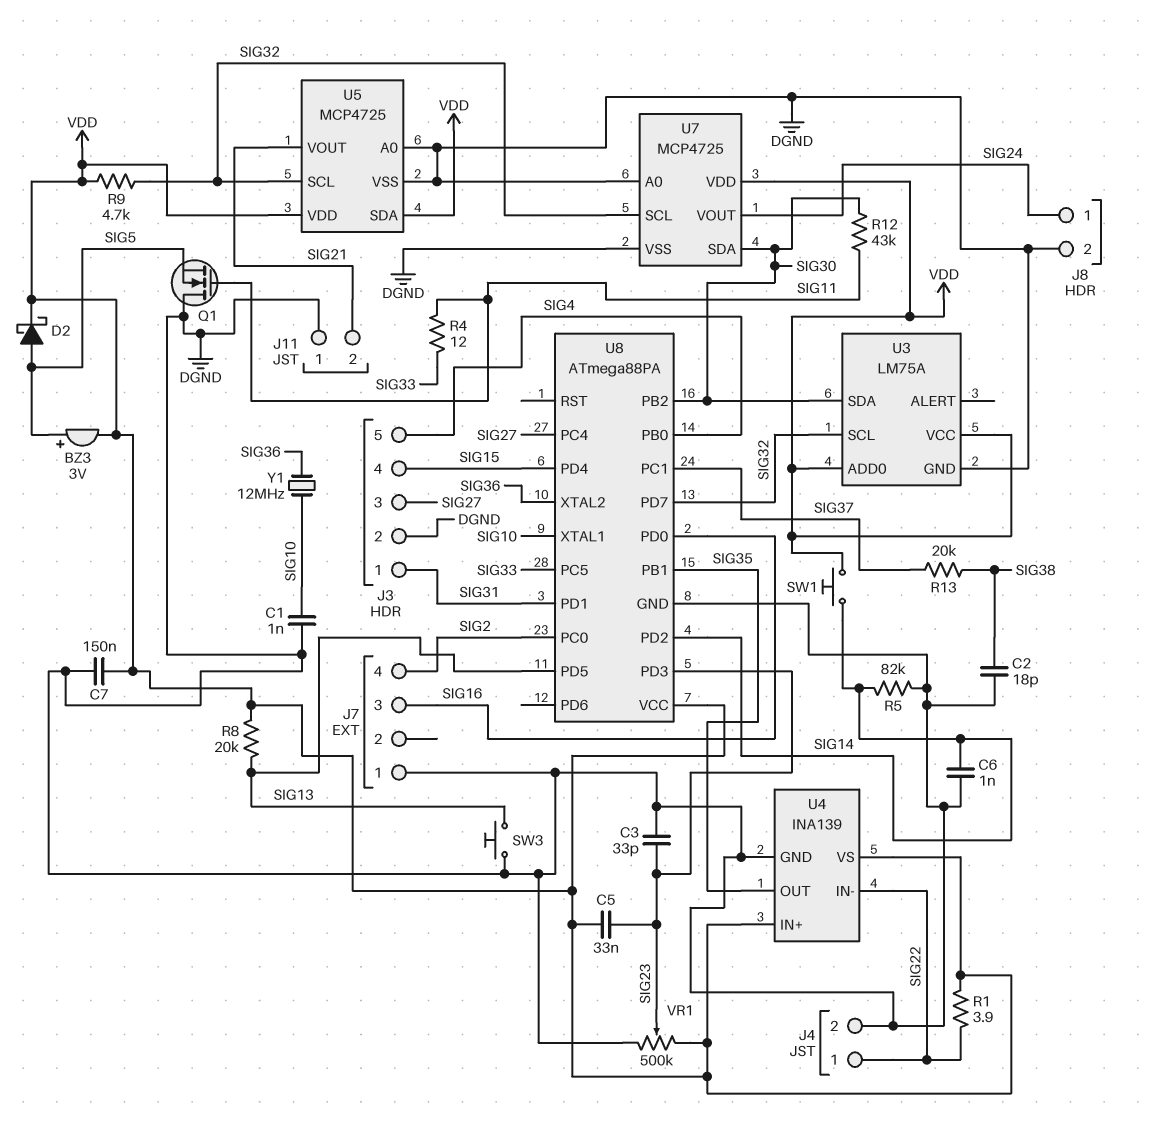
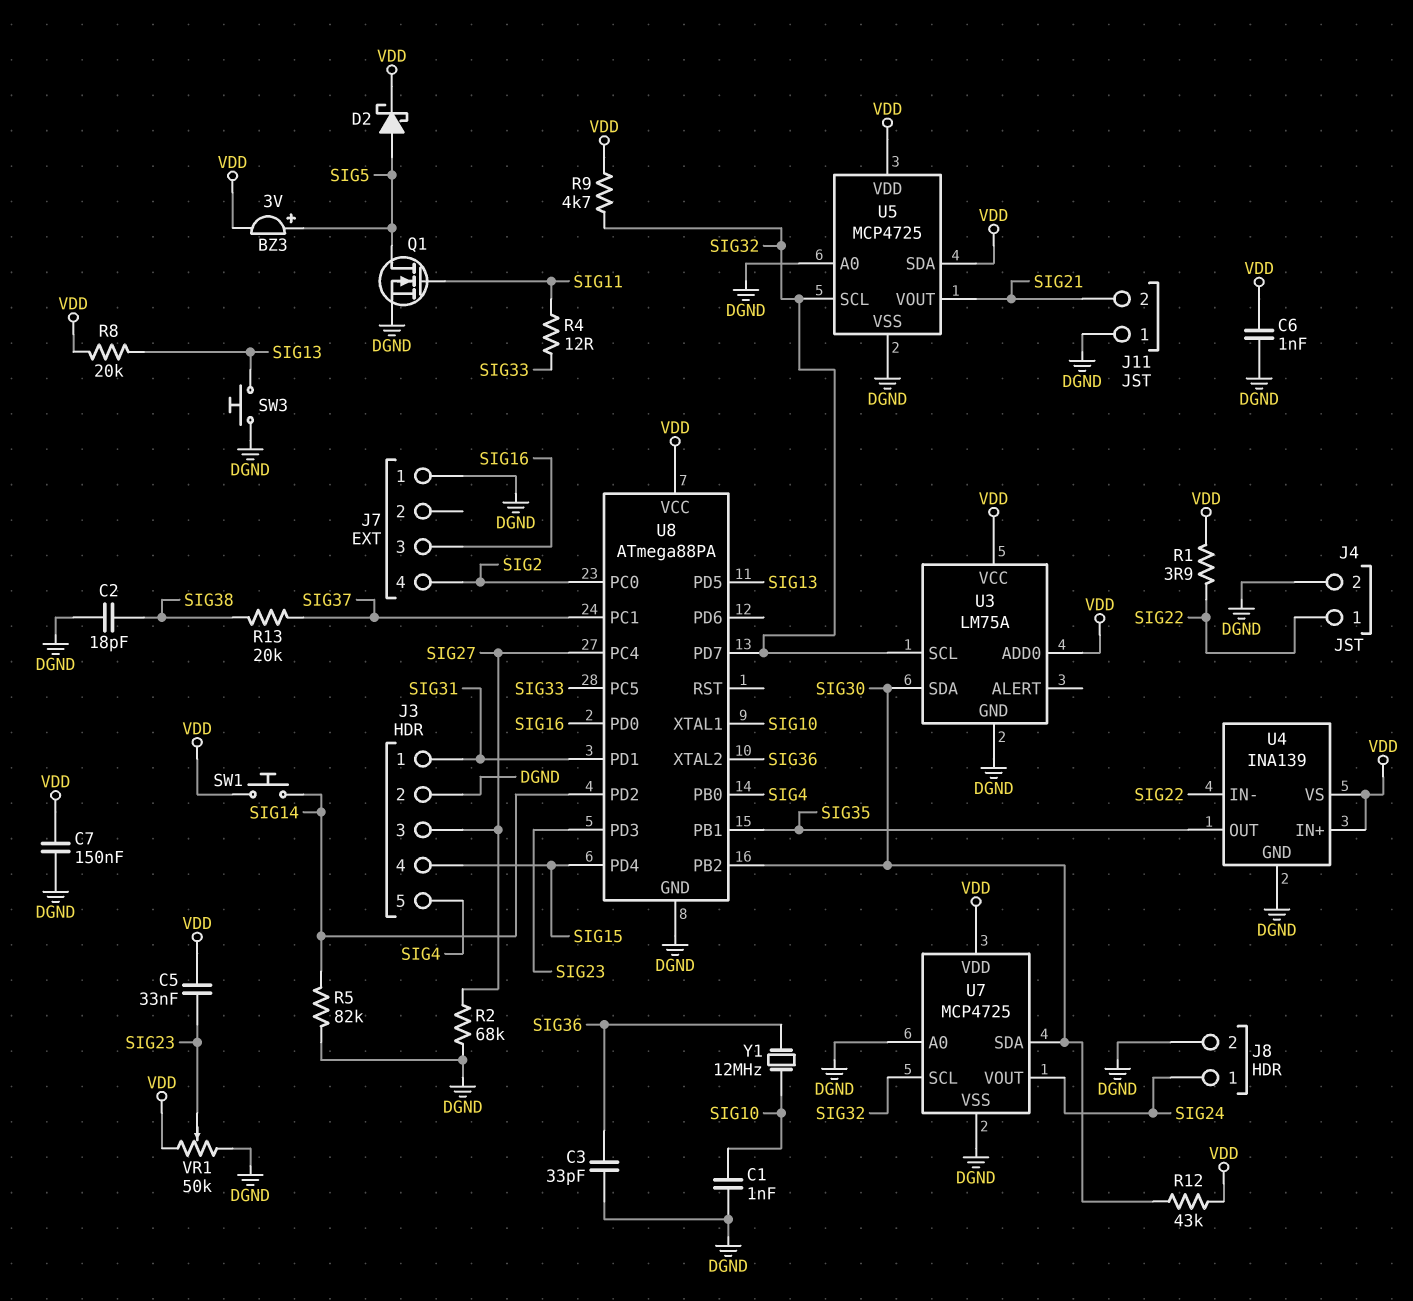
C3: 33pF (DGND, SIG23) -> 33pF (DGND, SIG36)
C6: 1nF (DGND, SIG14) -> 1nF (DGND, VDD)
Q1: NMOS (G SIG11, D DGND, S SIG5) -> NMOS (G SIG11, D SIG5, S DGND)
R2: none -> 68k (DGND, SIG27)
R12: 43k (SIG11, SIG30) -> 43k (SIG30, VDD)
VR1: 500k (DGND, VDD, wiper SIG23) -> 50k (DGND, VDD, wiper SIG23)

